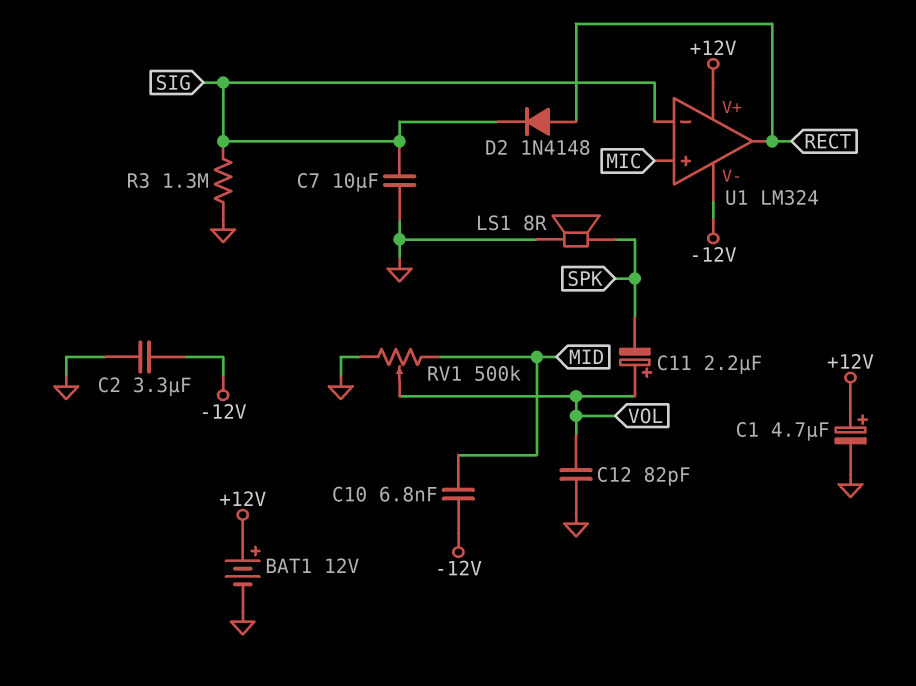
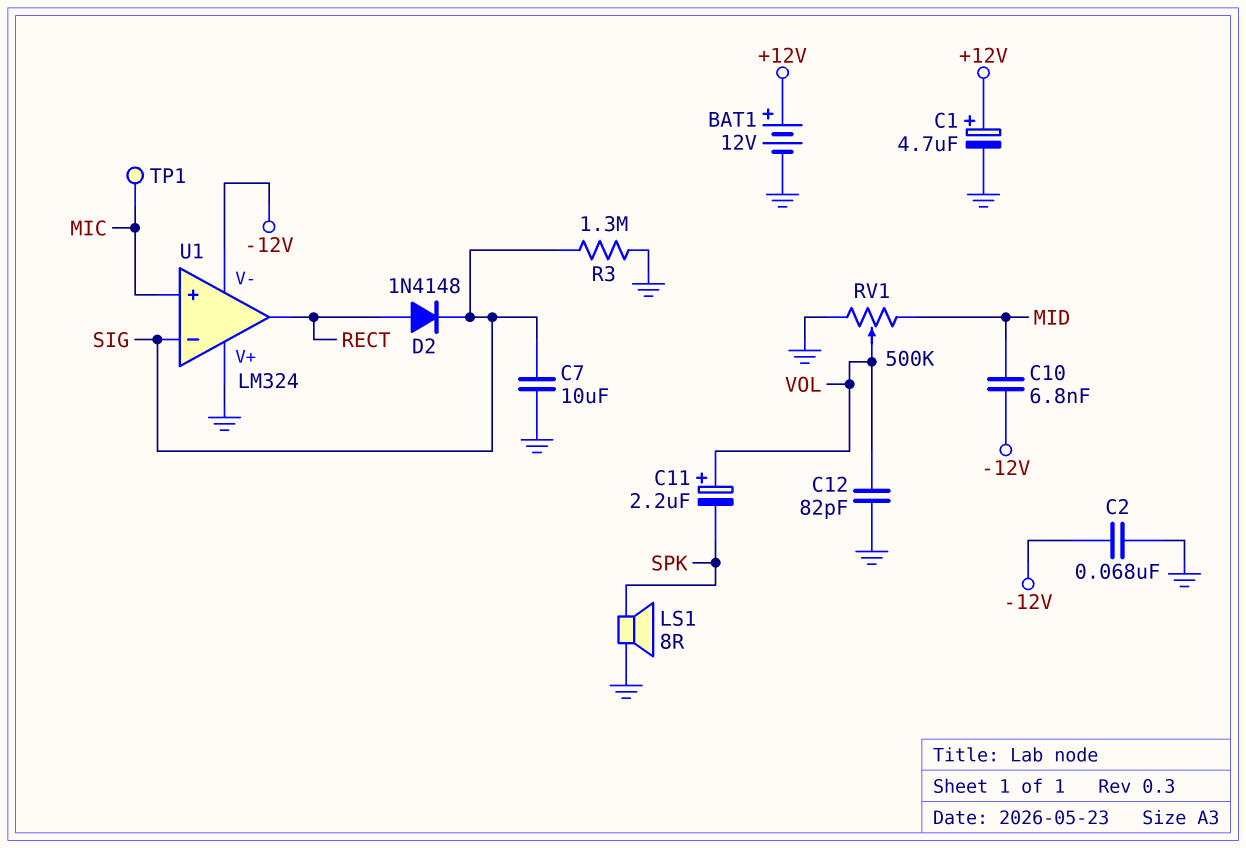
C2: 3.3uF (-12V, GND) -> 68nF (-12V, GND)
TP1: none -> test point (MIC)
U1 pin V+: +12V -> GND

